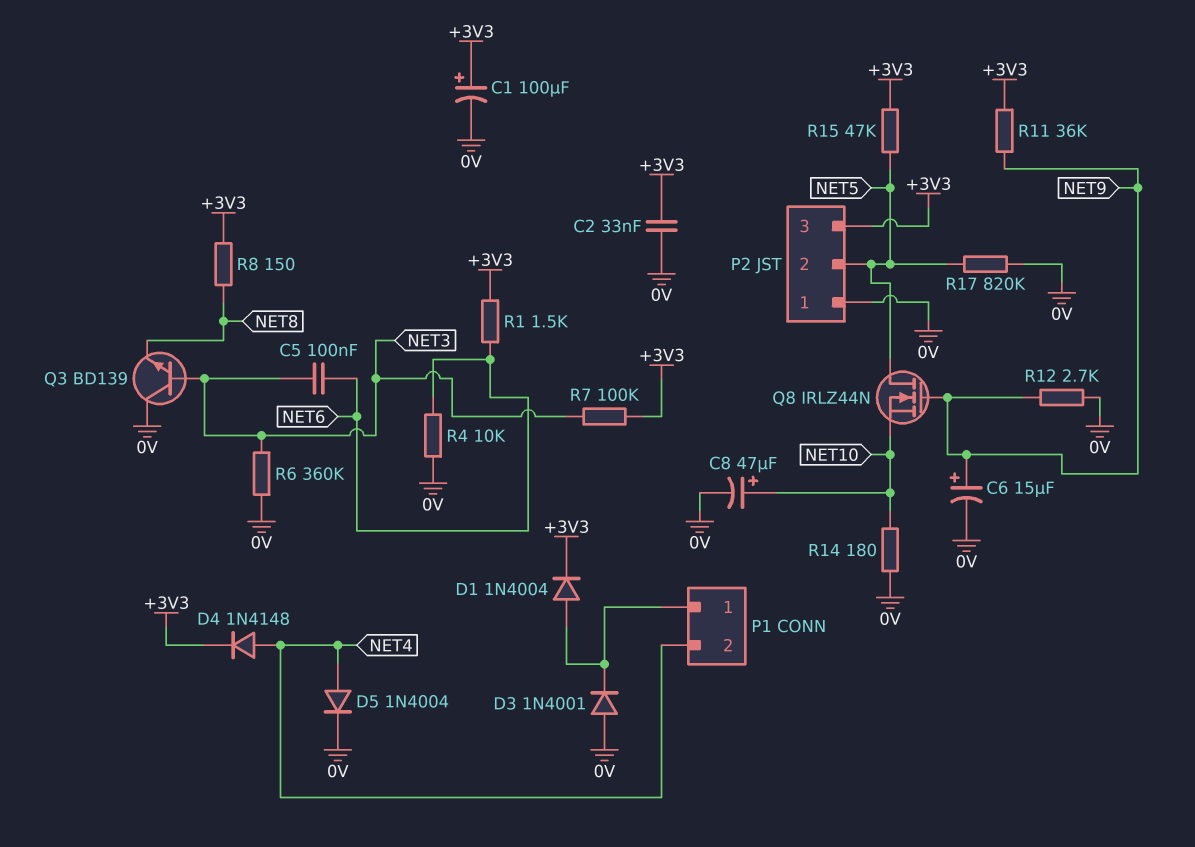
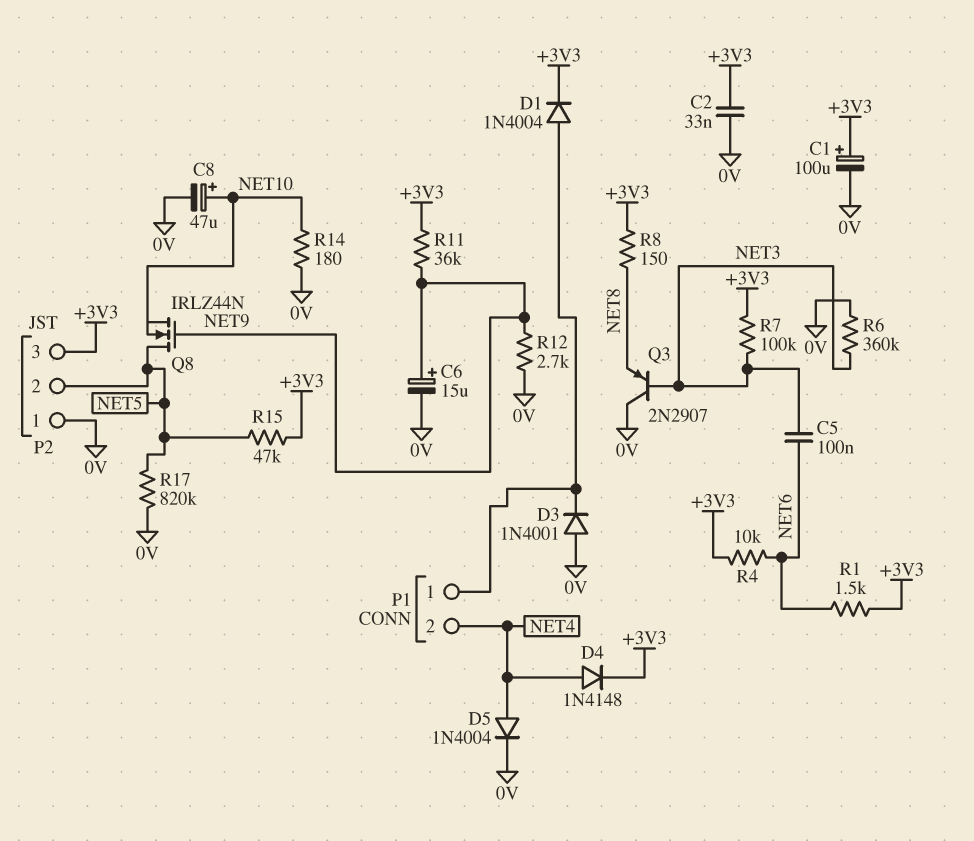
Q3: NPN BD139 (B NET3, C 0V, E NET8) -> PNP 2N2907 (B NET3, C 0V, E NET8)
R4: 10k (0V, NET6) -> 10k (+3V3, NET6)

